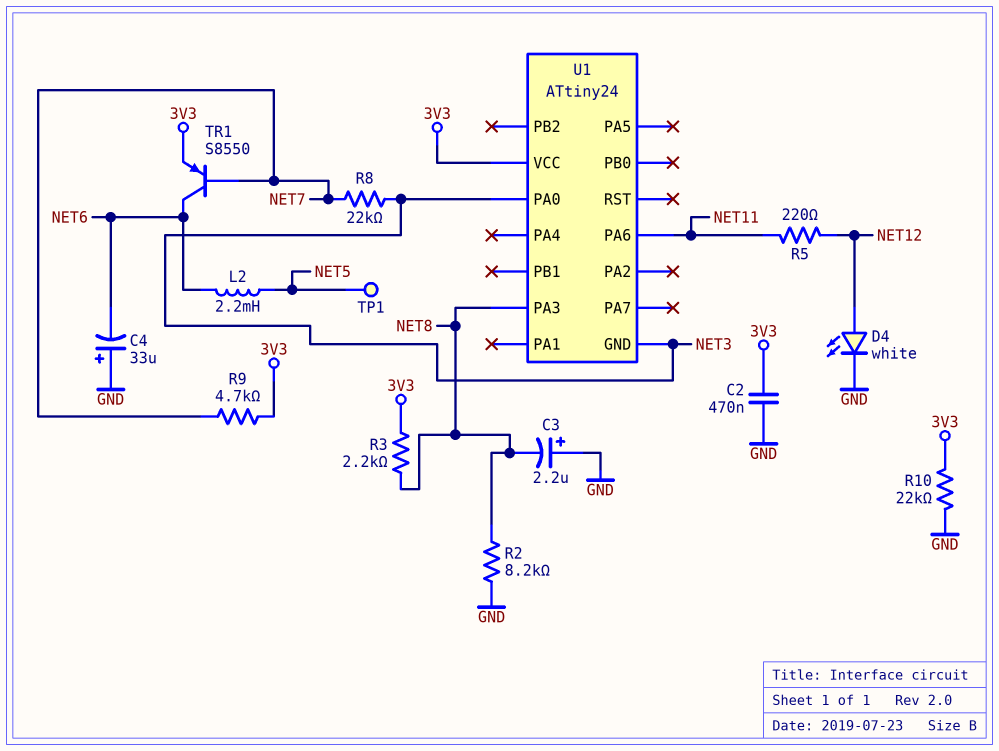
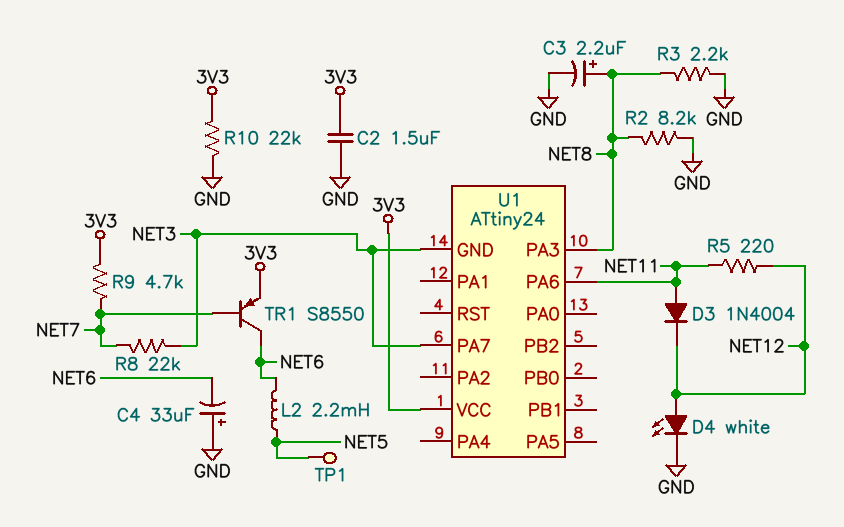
C2: 470nF (3V3, GND) -> 1.5uF (3V3, GND)
C3: 2.2uF (plus GND, minus NET8) -> 2.2uF (plus NET8, minus GND)
D3: none -> diode 1N4004 (A NET11, K NET12)
R3: 2.2k (3V3, NET8) -> 2.2k (GND, NET8)
U1 pin PA0: NET3 -> none
U1 pin PA7: none -> NET3

